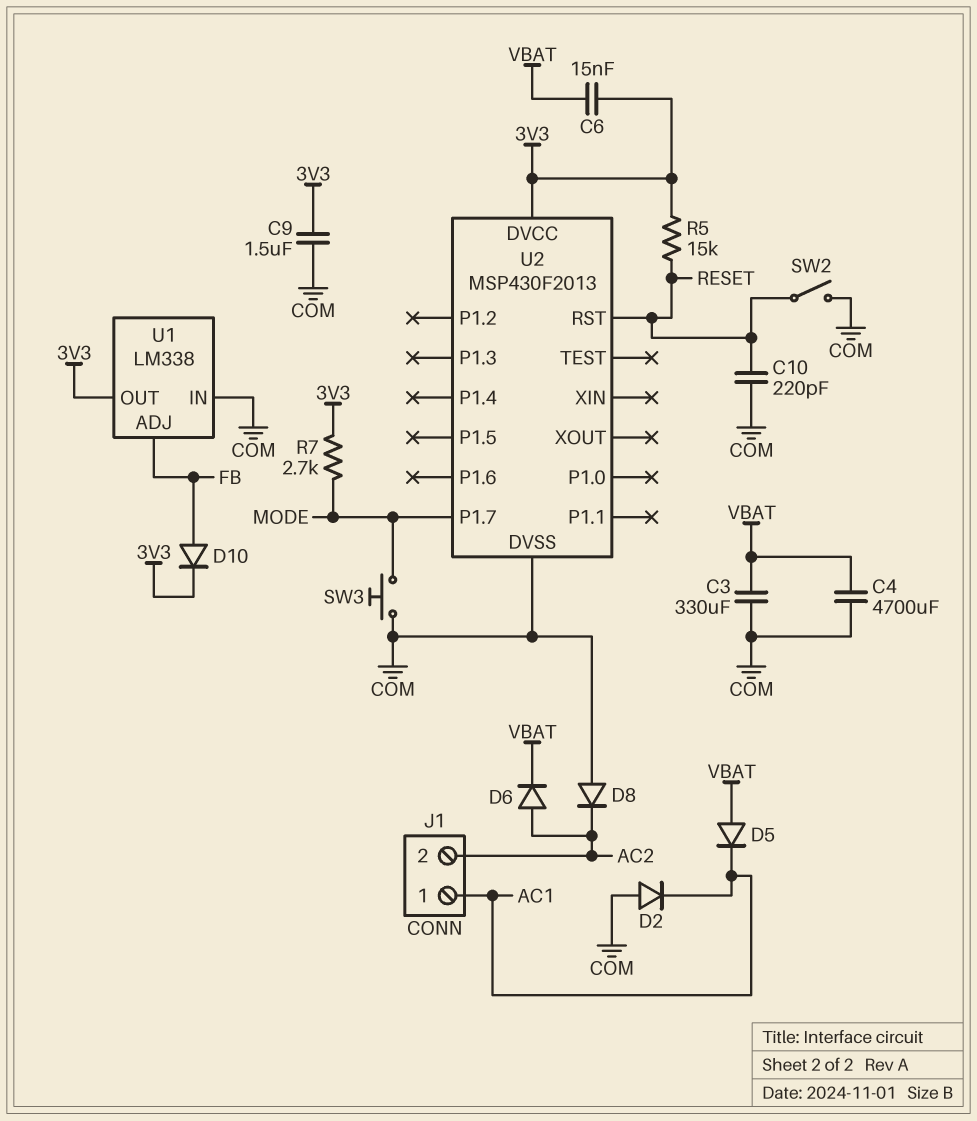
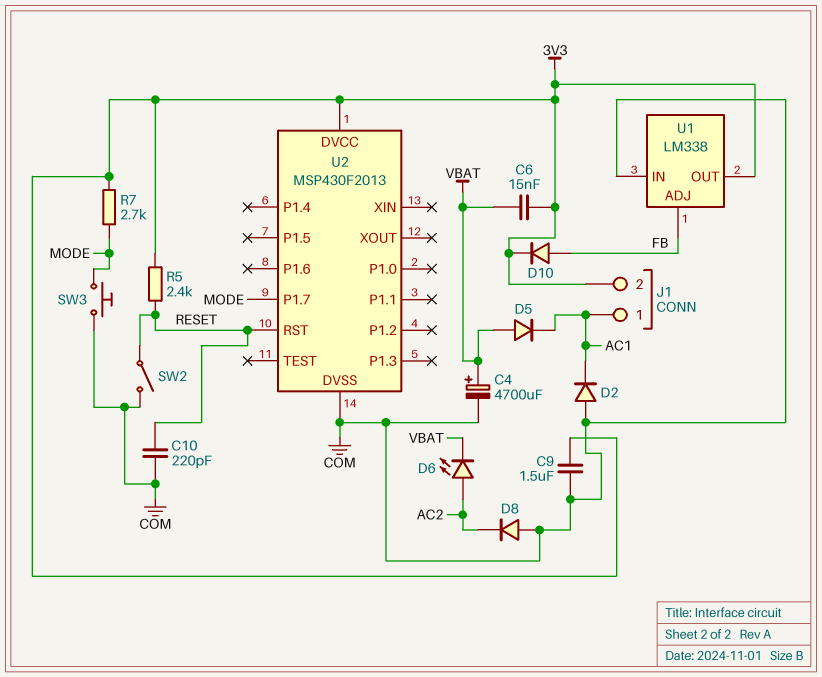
C3: 330uF (COM, VBAT) -> none
C4: 4700uF (COM, VBAT) -> 4700uF (plus VBAT, minus COM)
D6: diode (A AC2, K VBAT) -> LED (A AC2, K VBAT)
J1 pin 2: AC2 -> 3V3
R5: 15k (3V3, RESET) -> 2.4k (3V3, RESET)

